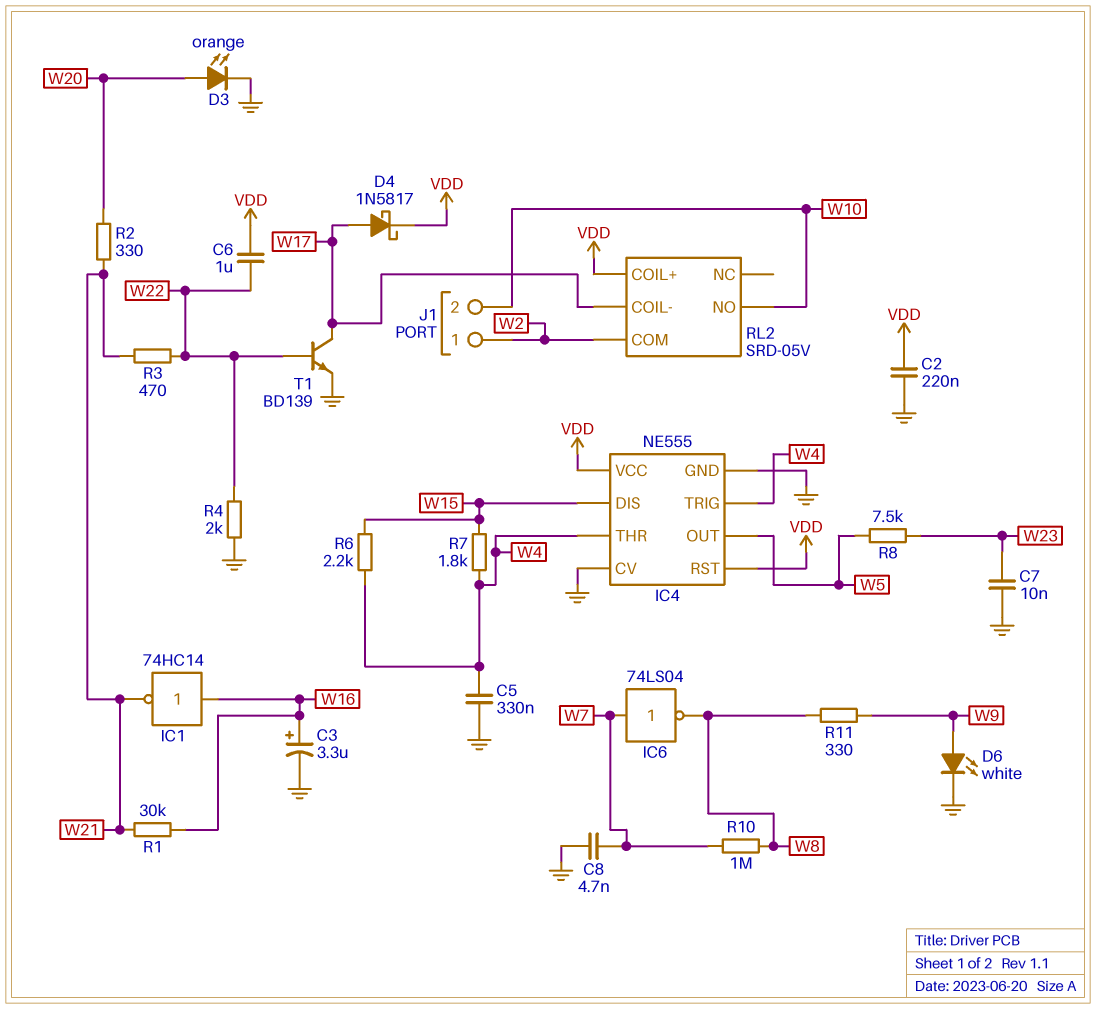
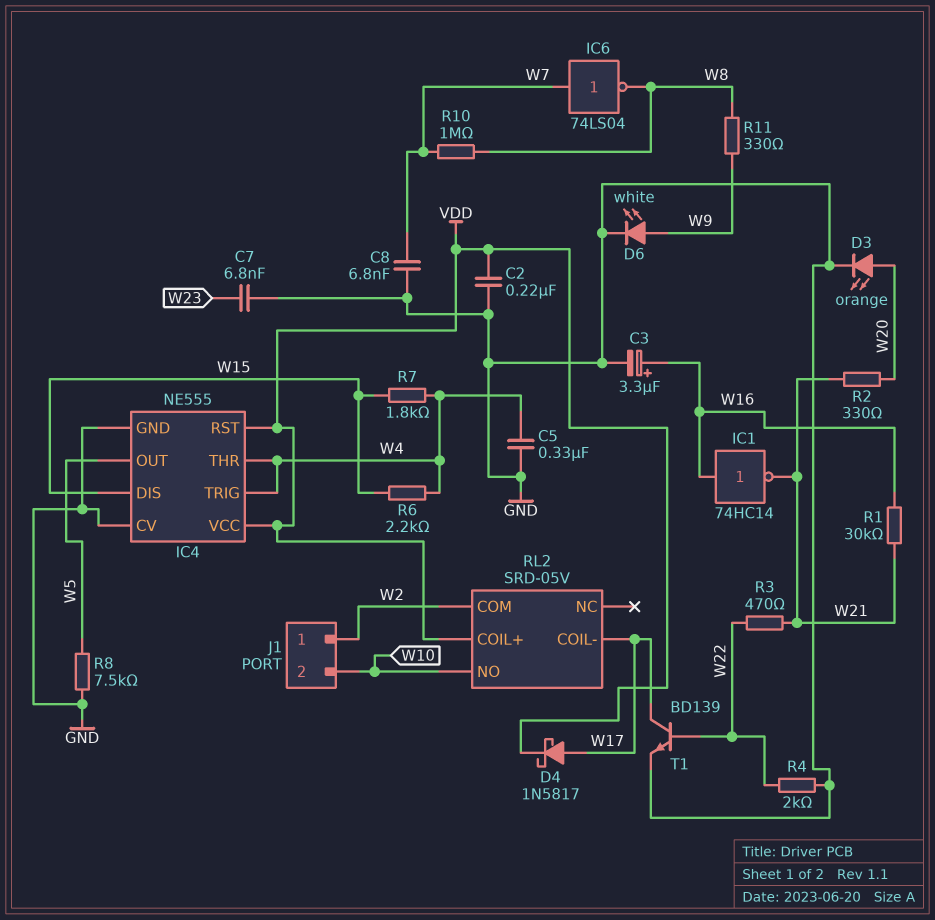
C6: 1uF (VDD, W22) -> none
C7: 10nF (GND, W23) -> 6.8nF (GND, W23)
C8: 4.7nF (GND, W7) -> 6.8nF (GND, W7)
R8: 7.5k (W5, W23) -> 7.5k (GND, W5)

